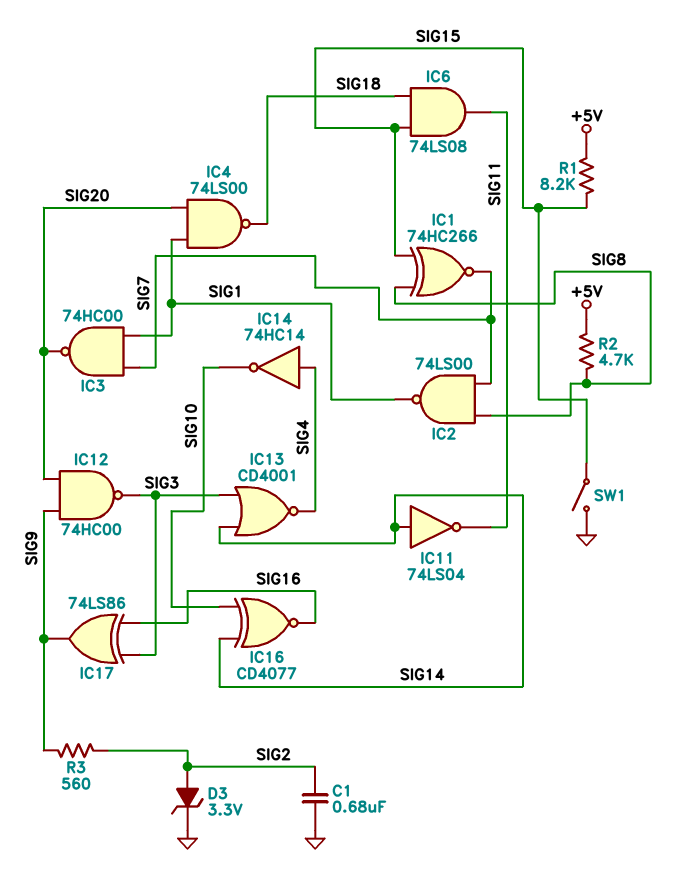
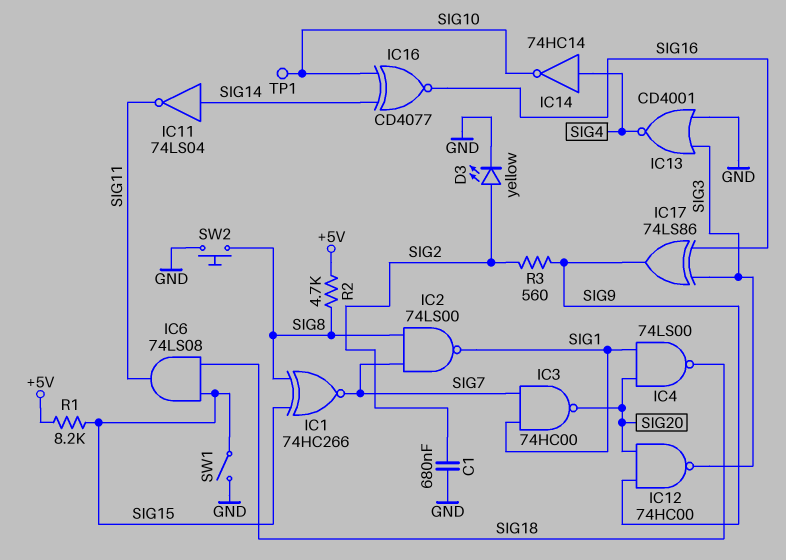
D3: zener 3.3V (A SIG2, K GND) -> LED yellow (A SIG2, K GND)
IC13: NOR CD4001 (in SIG3, in SIG14, out SIG4) -> NOR CD4001 (in GND, in SIG3, out SIG4)
SW2: none -> button (GND, SIG8)
TP1: none -> test point (SIG10)

